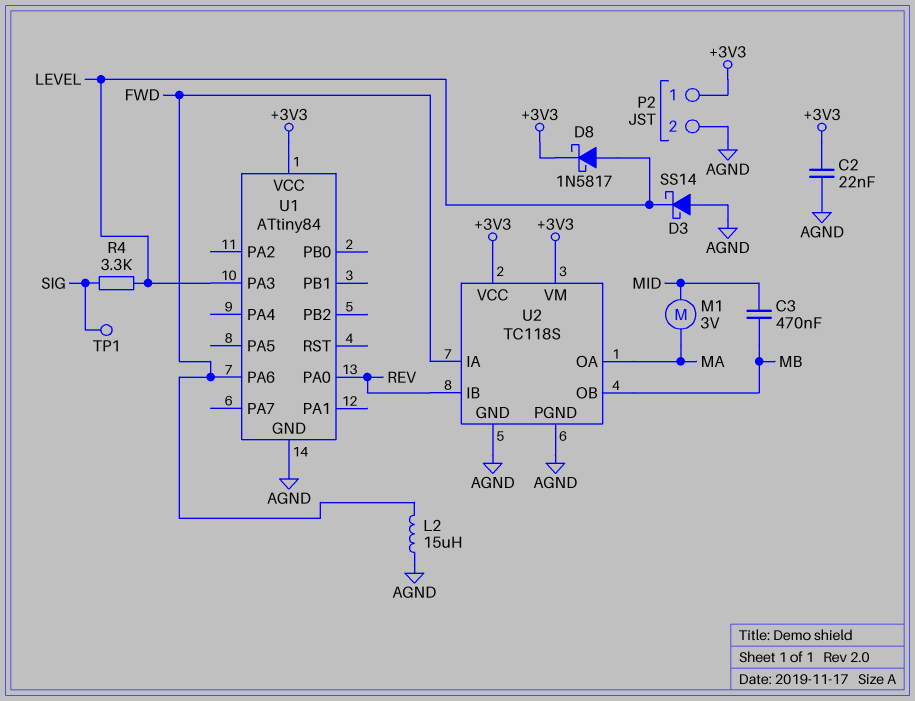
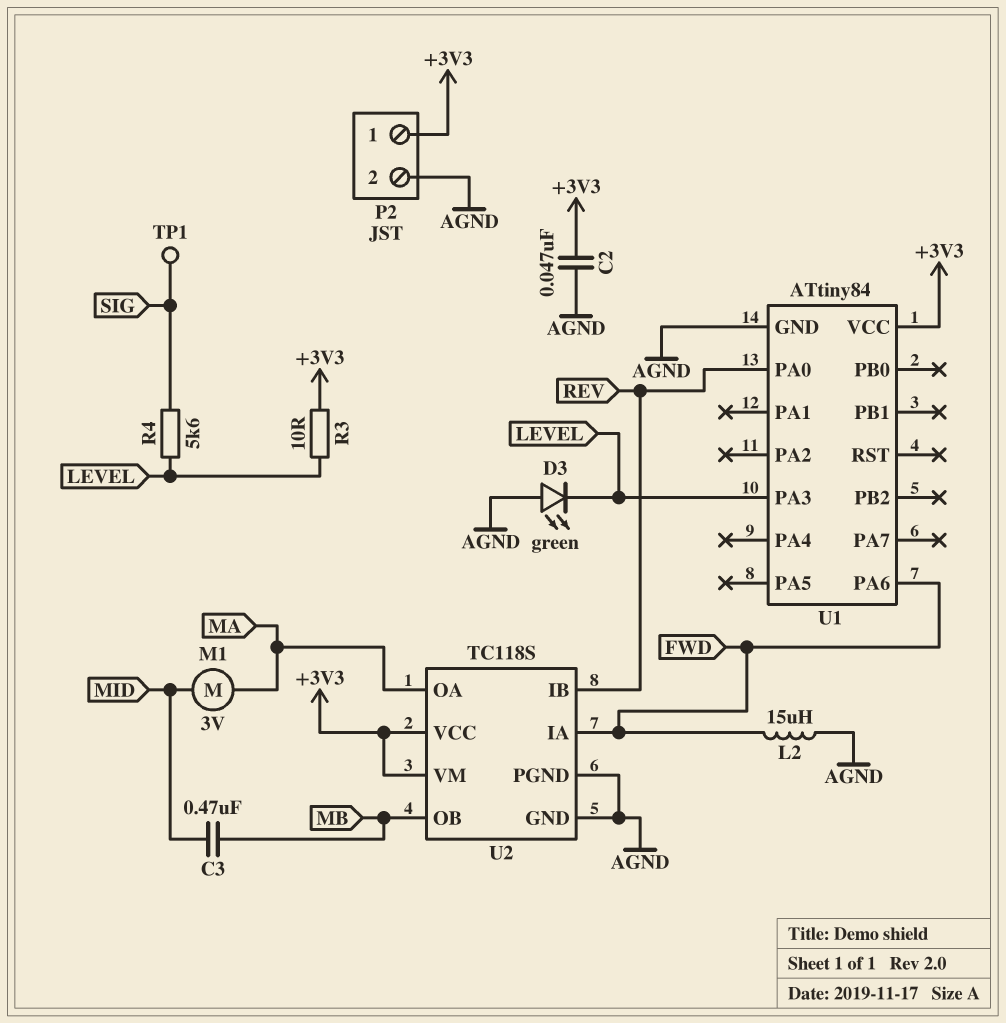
C2: 22nF (+3V3, AGND) -> 47nF (+3V3, AGND)
D3: schottky SS14 (A AGND, K LEVEL) -> LED green (A AGND, K LEVEL)
D8: schottky 1N5817 (A LEVEL, K +3V3) -> none
R3: none -> 10 (+3V3, LEVEL)
R4: 3.3k (LEVEL, SIG) -> 5.6k (LEVEL, SIG)

